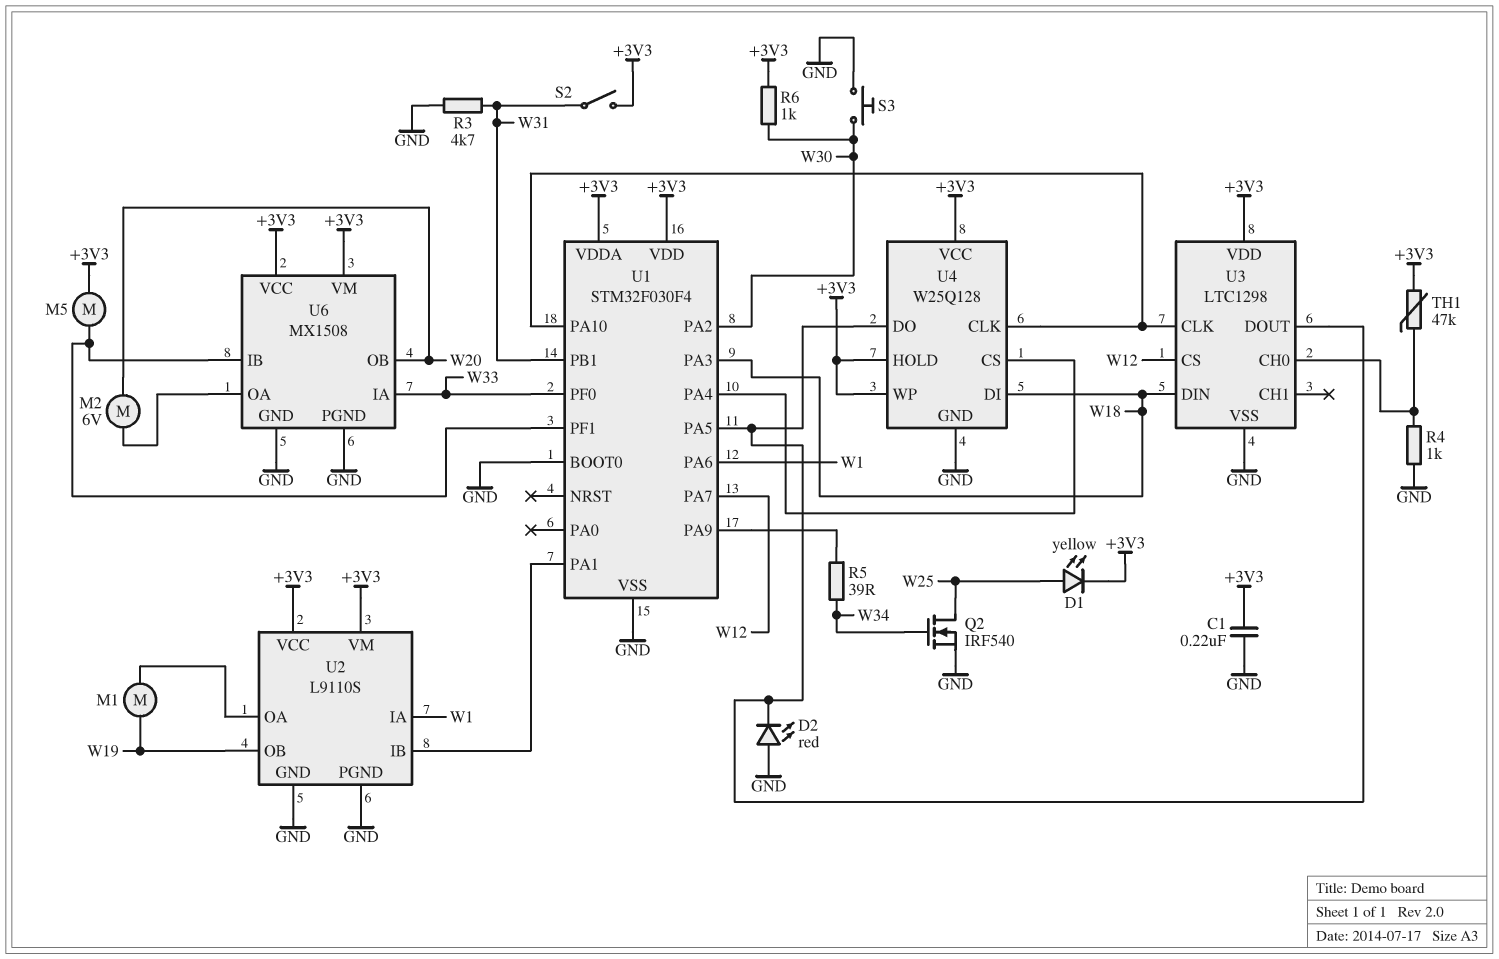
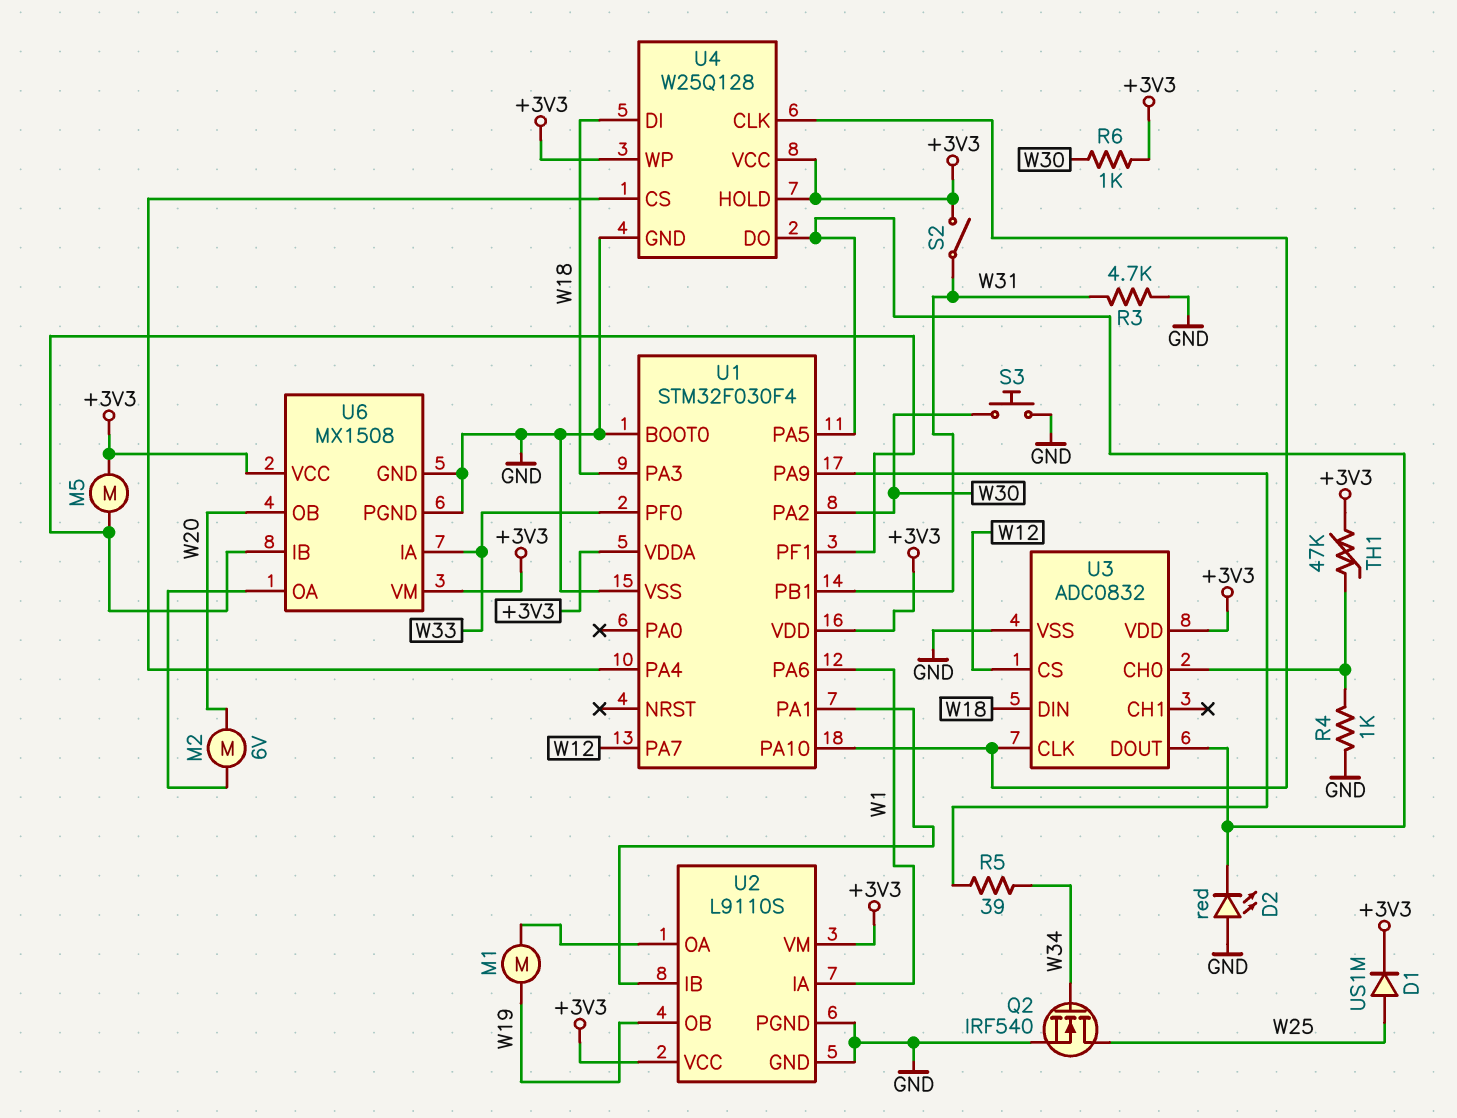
C1: 220nF (+3V3, GND) -> none
D1: LED yellow (A W25, K +3V3) -> diode US1M (A W25, K +3V3)
U3: LTC1298 -> ADC0832

